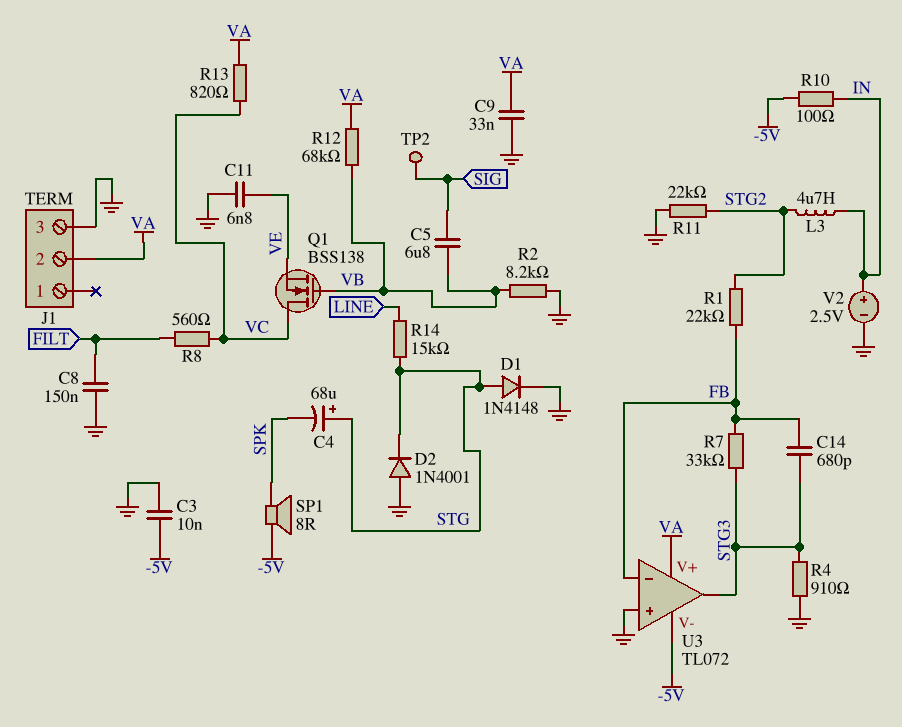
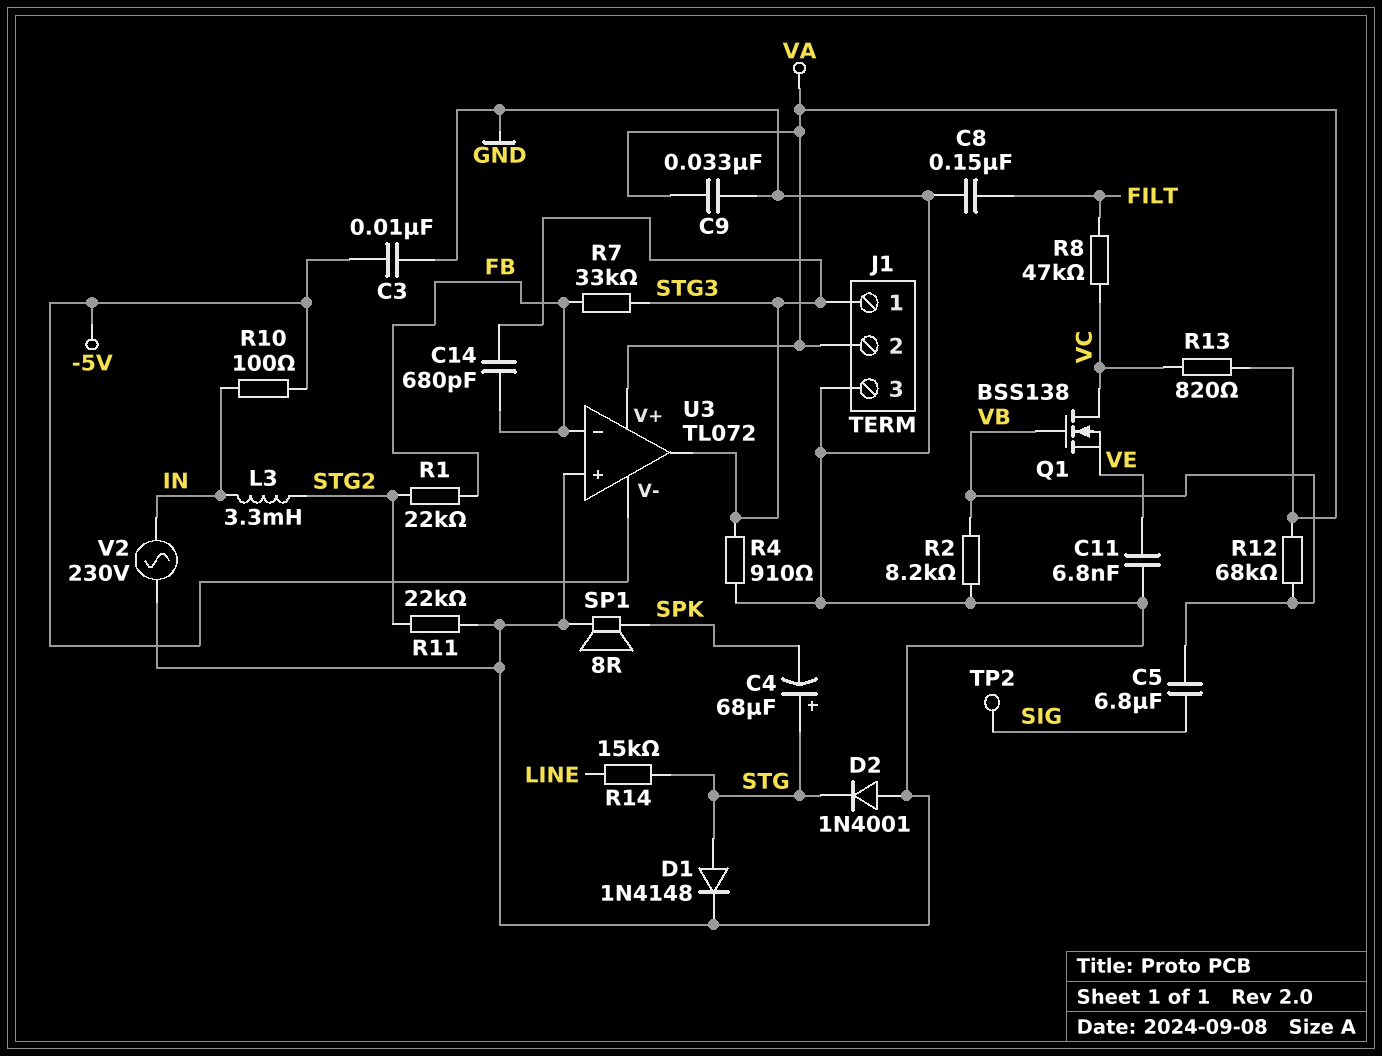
J1 pin 1: none -> STG3
L3: 4.7uH (IN, STG2) -> 3.3mH (IN, STG2)
R8: 560 (FILT, VC) -> 47k (FILT, VC)
SP1: speaker 8R (-5V, SPK) -> speaker 8R (GND, SPK)
V2: 2.5V (plus IN, minus GND) -> AC 230V (GND, IN)

